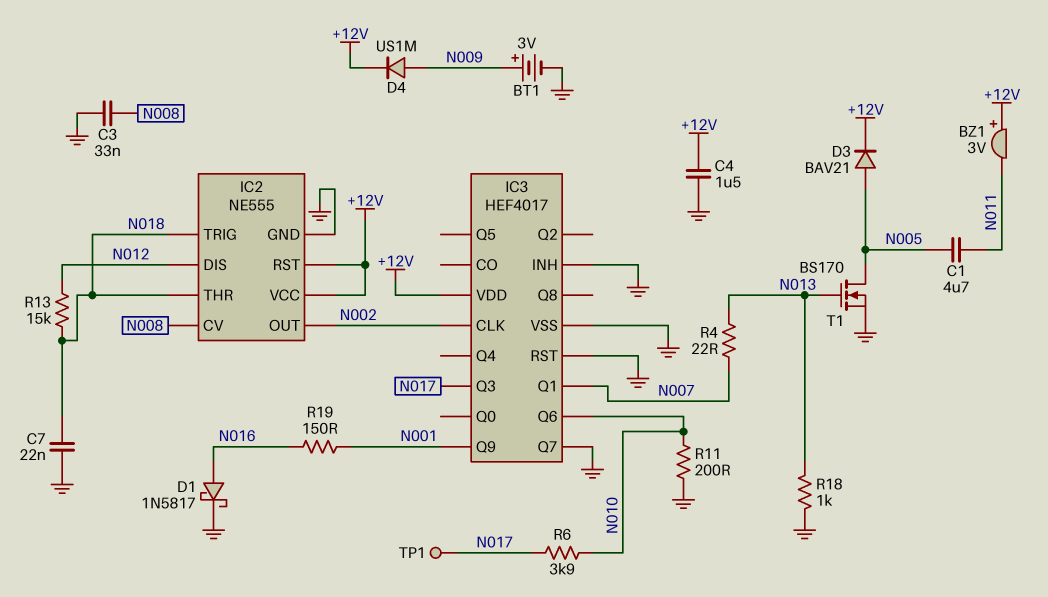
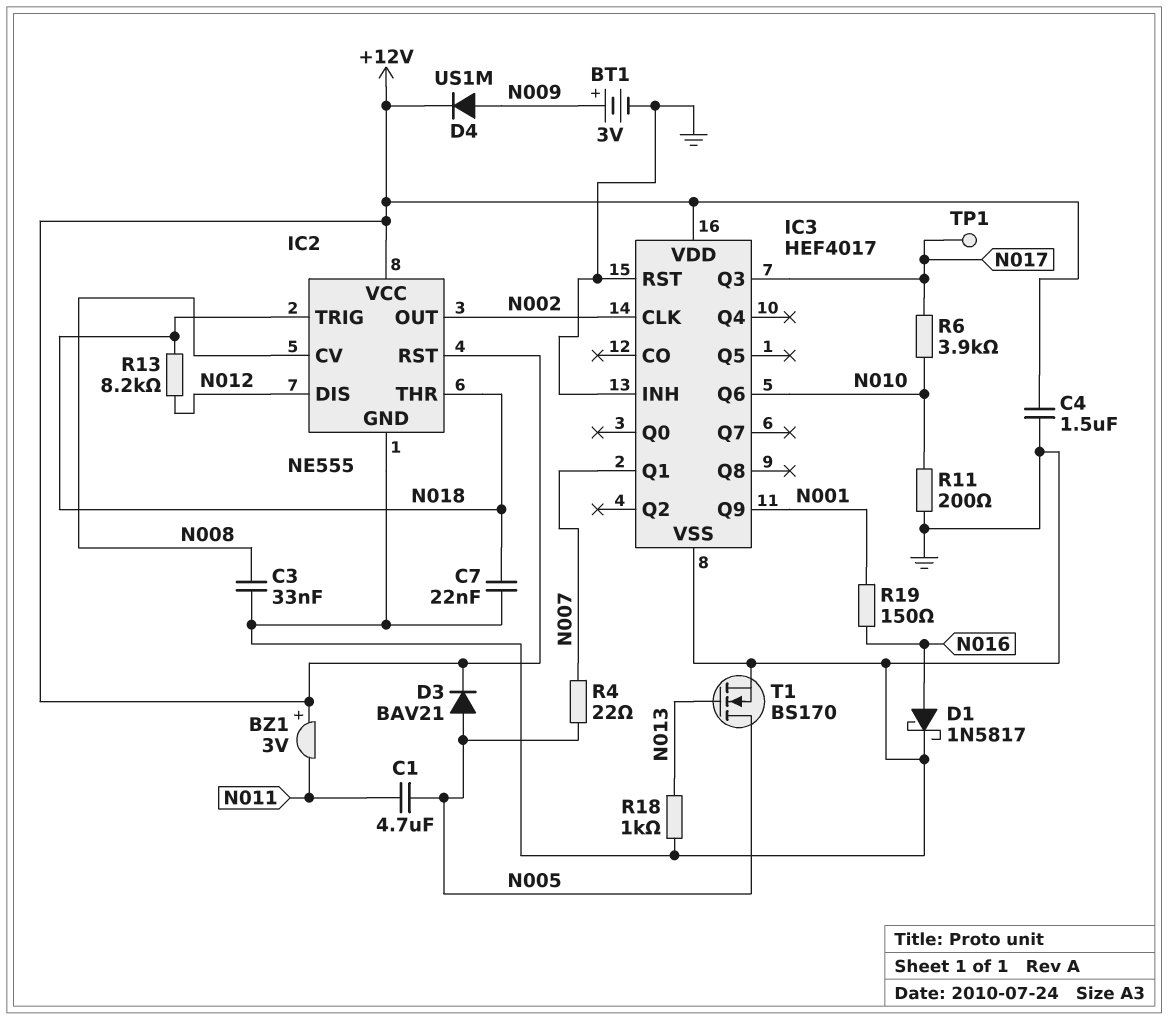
IC3 pin Q7: GND -> none
R4: 22 (N007, N013) -> 22 (N005, N007)
R13: 15k (N012, N018) -> 8.2k (N012, N018)

